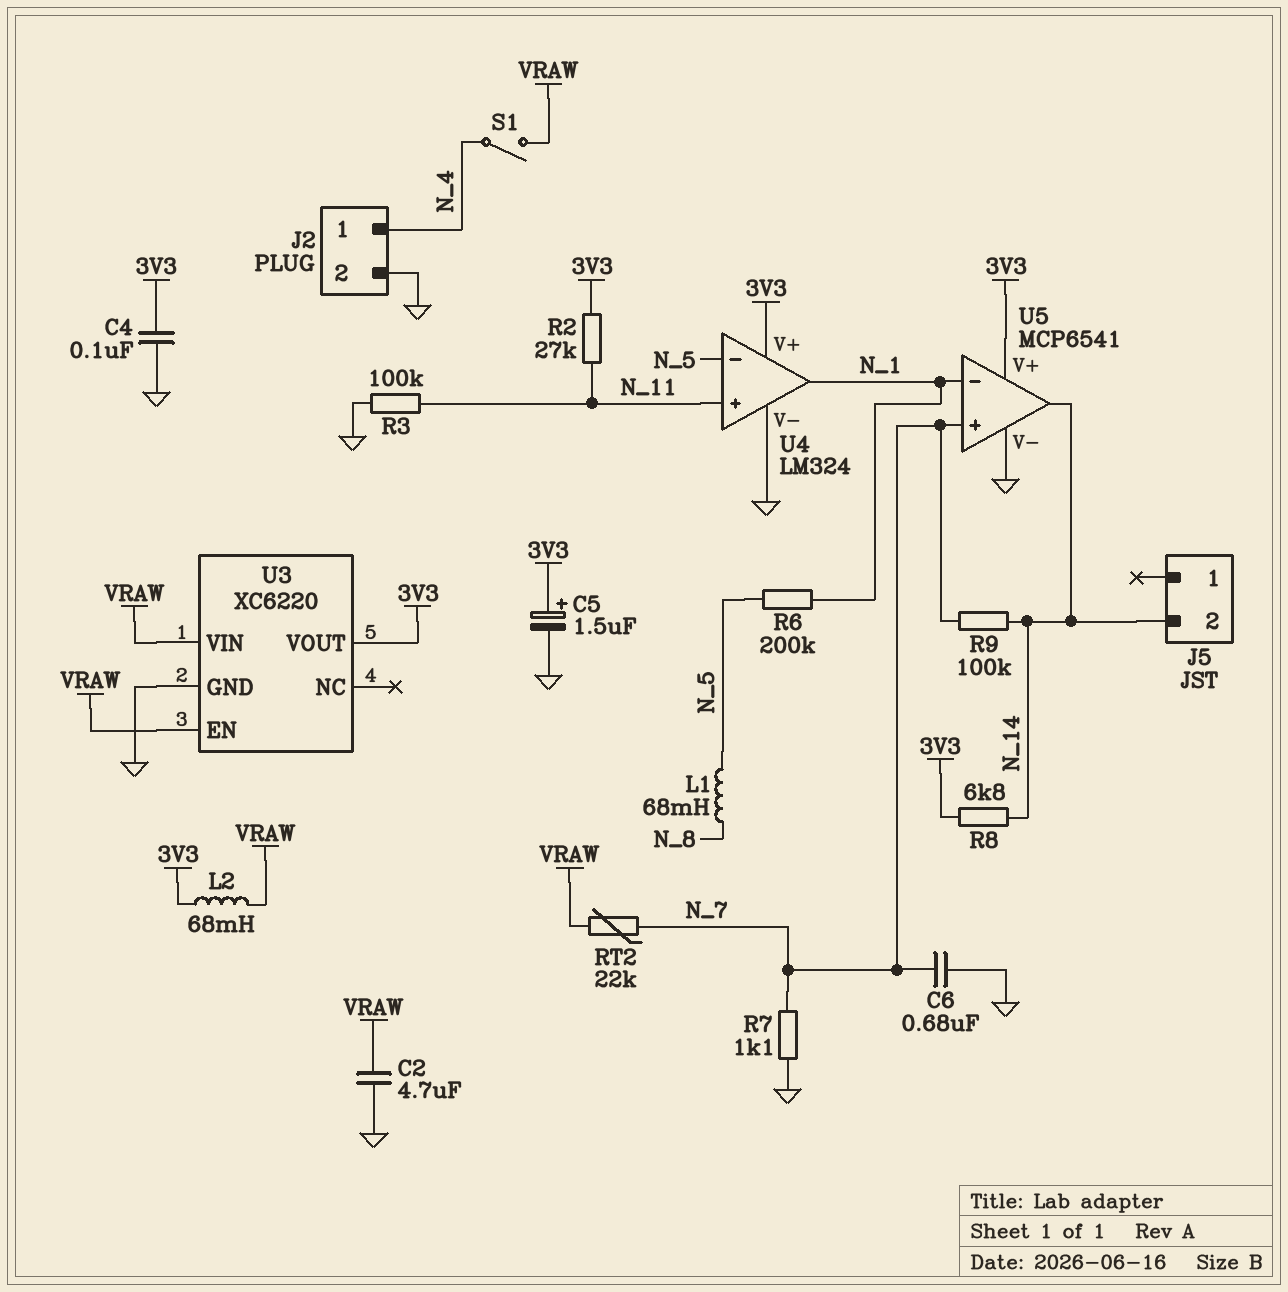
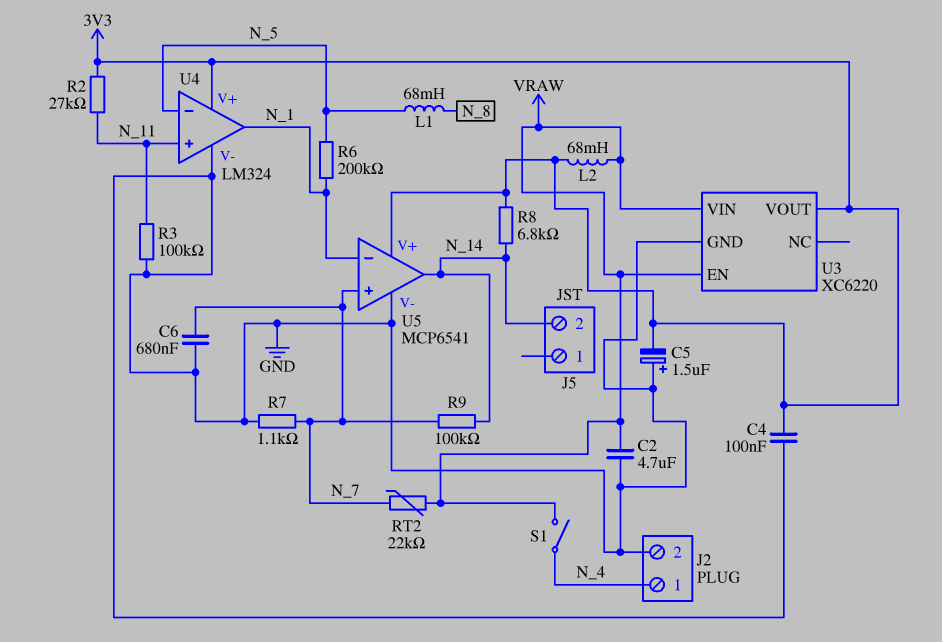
C5: 1.5uF (plus 3V3, minus GND) -> 1.5uF (plus GND, minus 3V3)

